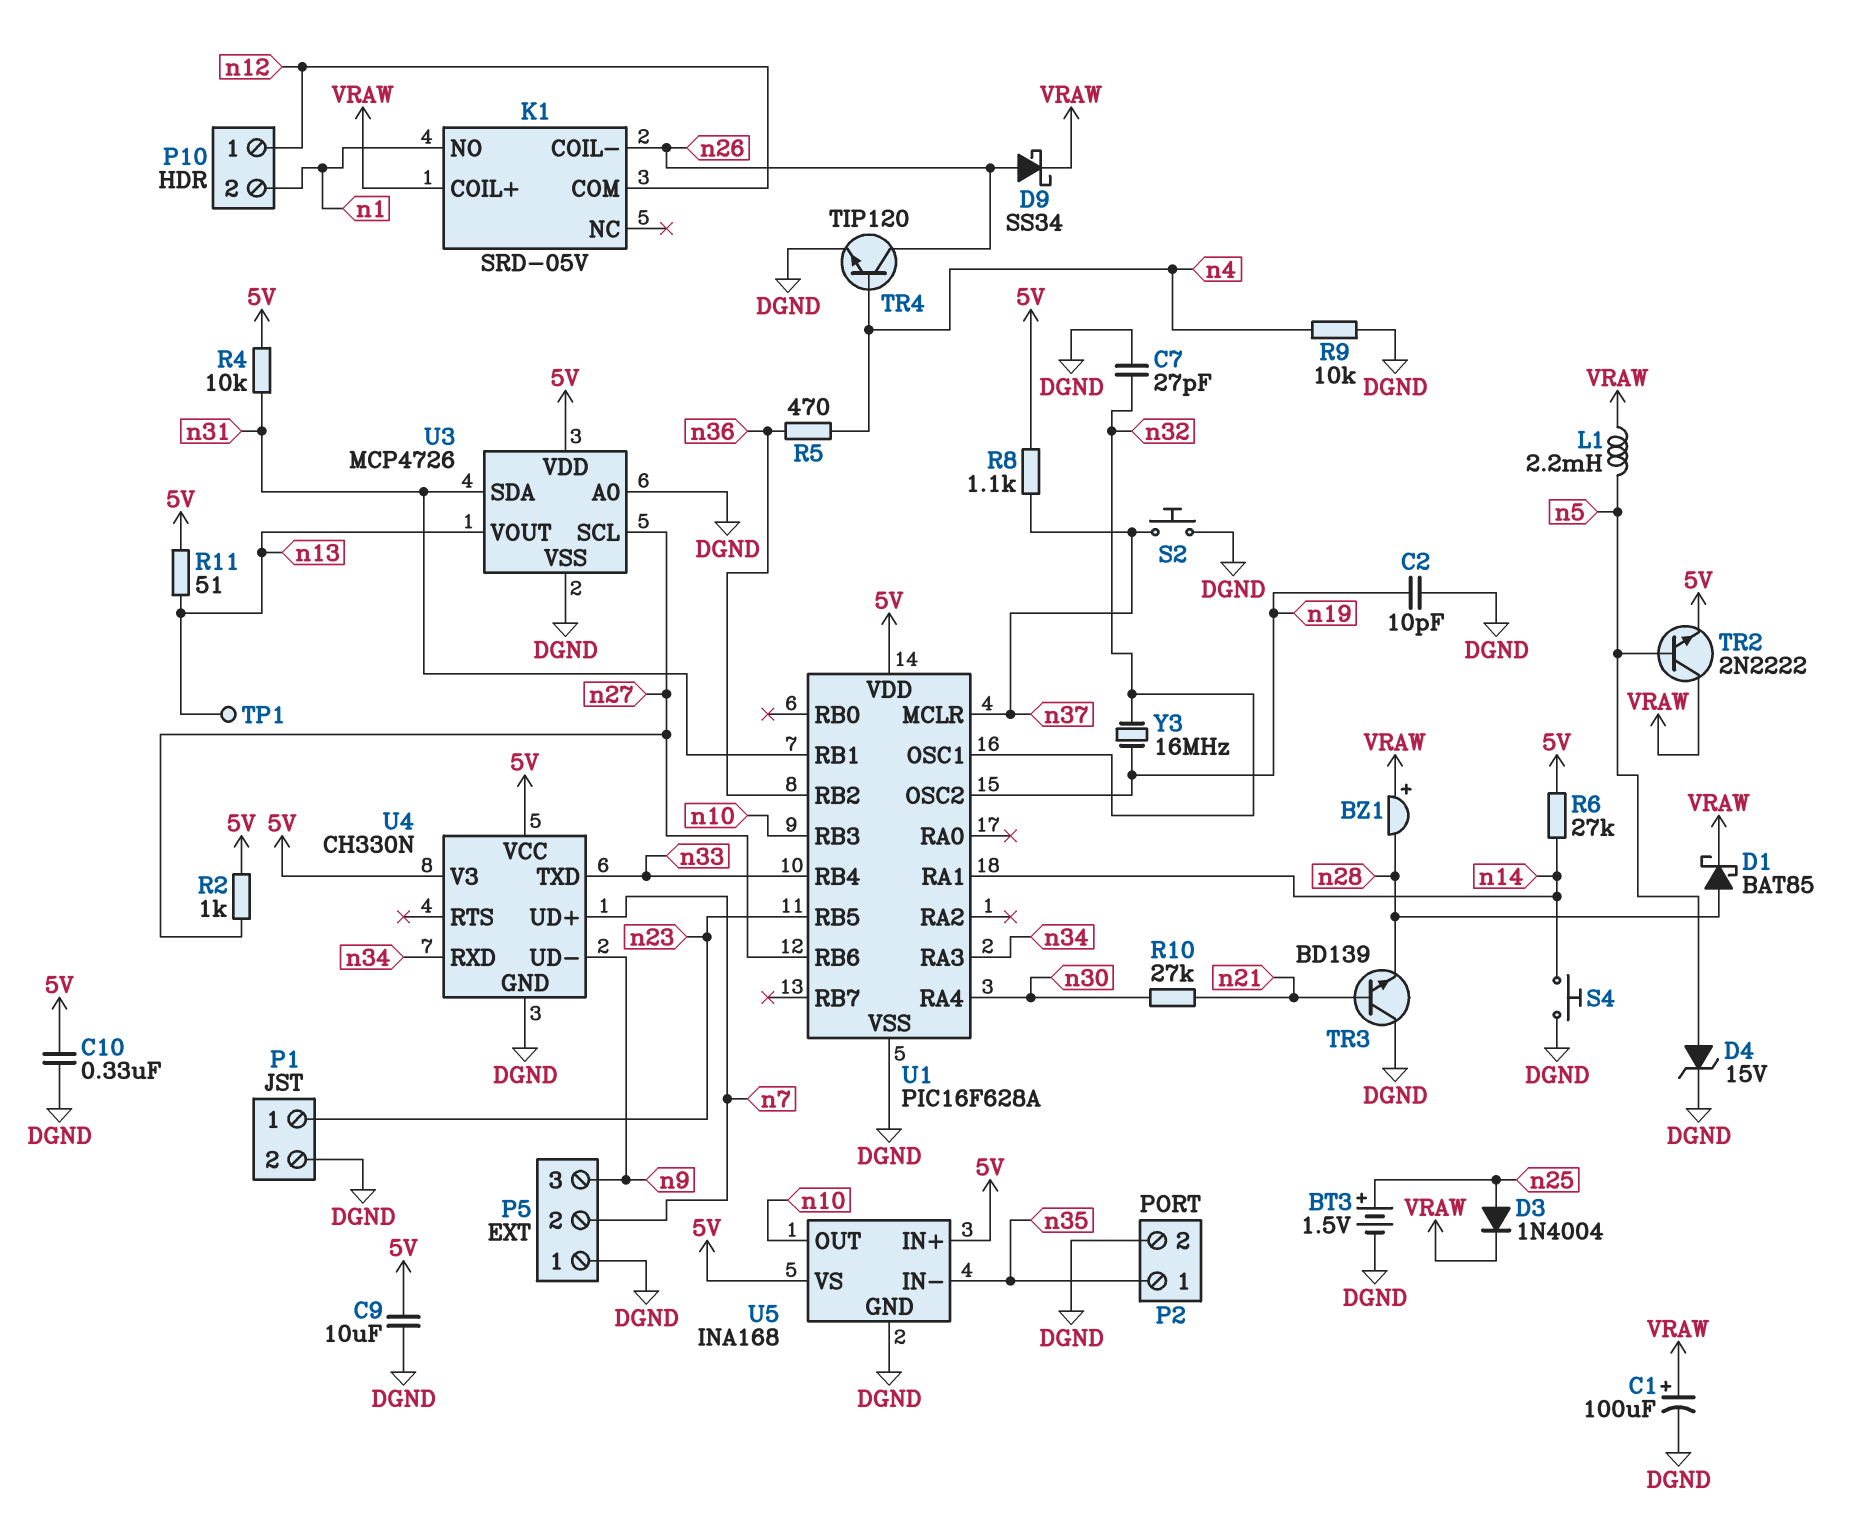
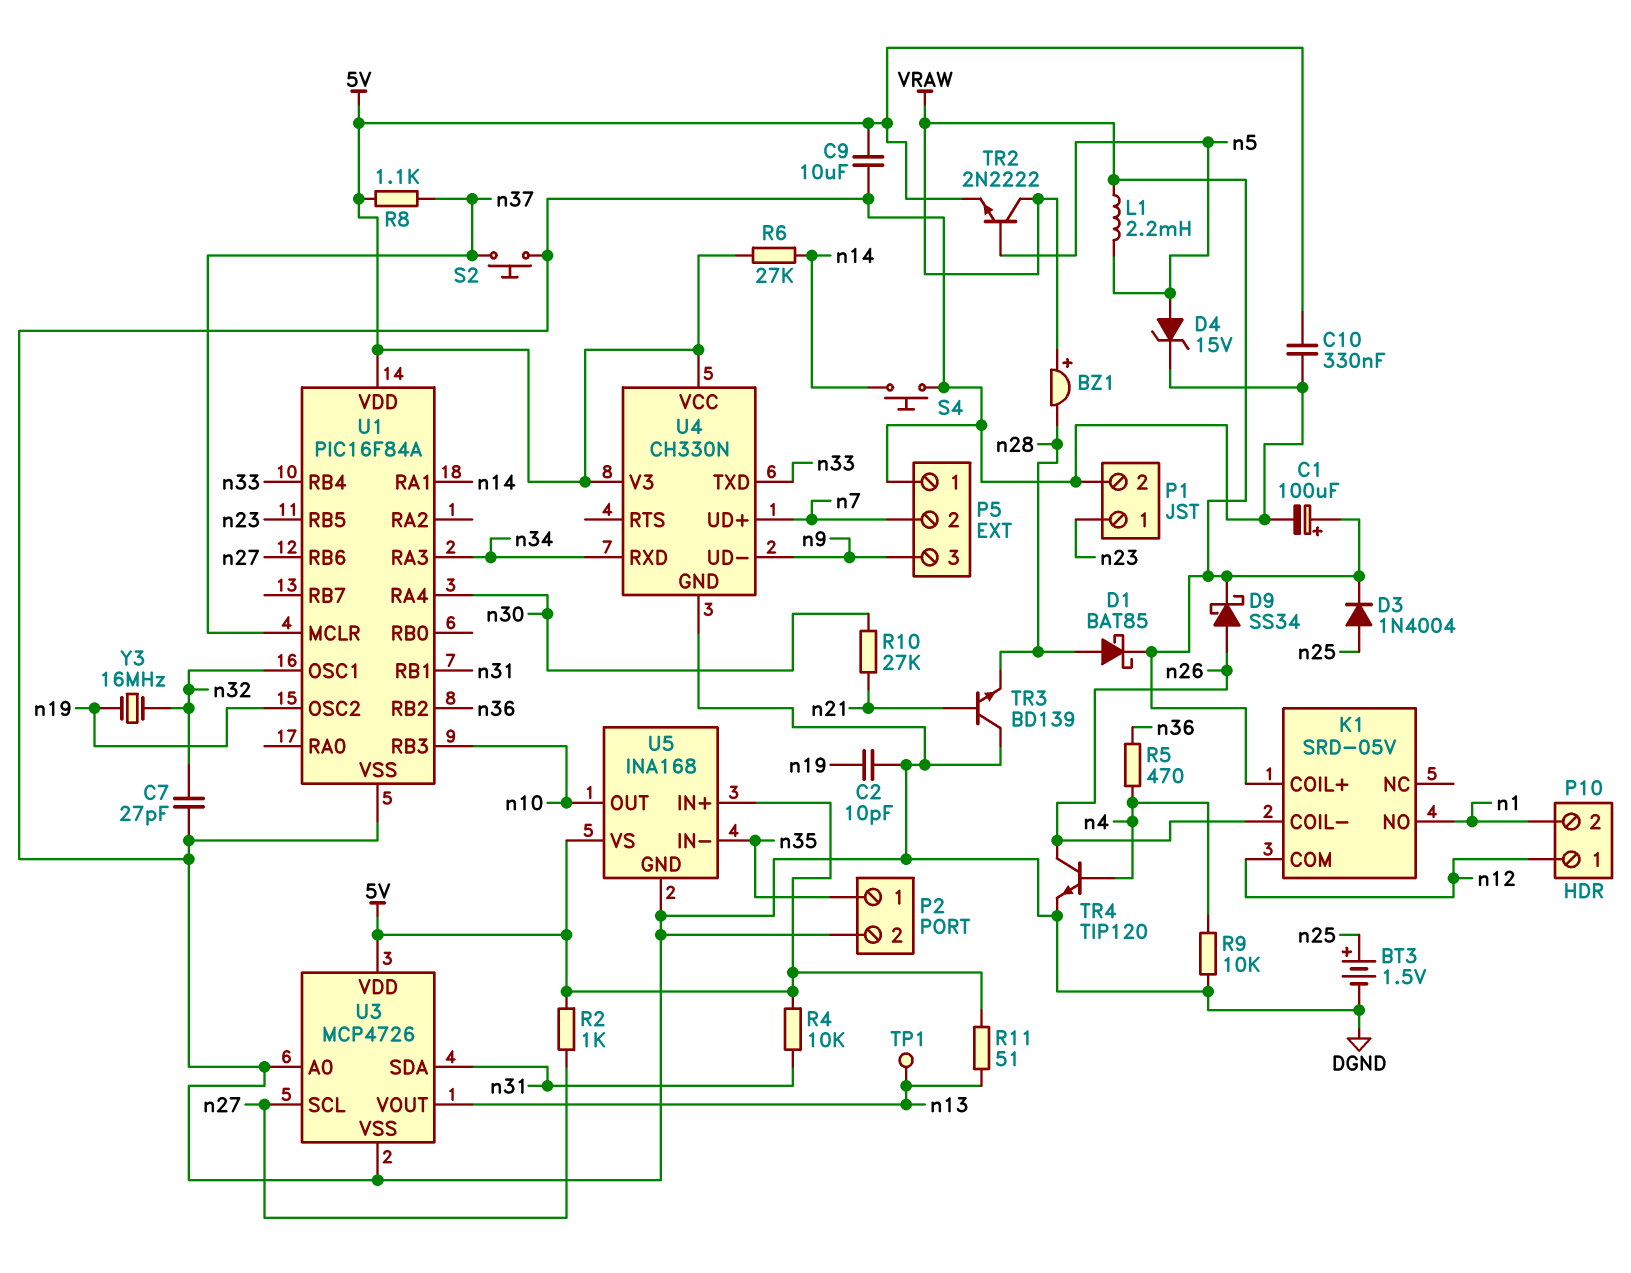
U1: PIC16F628A -> PIC16F84A

